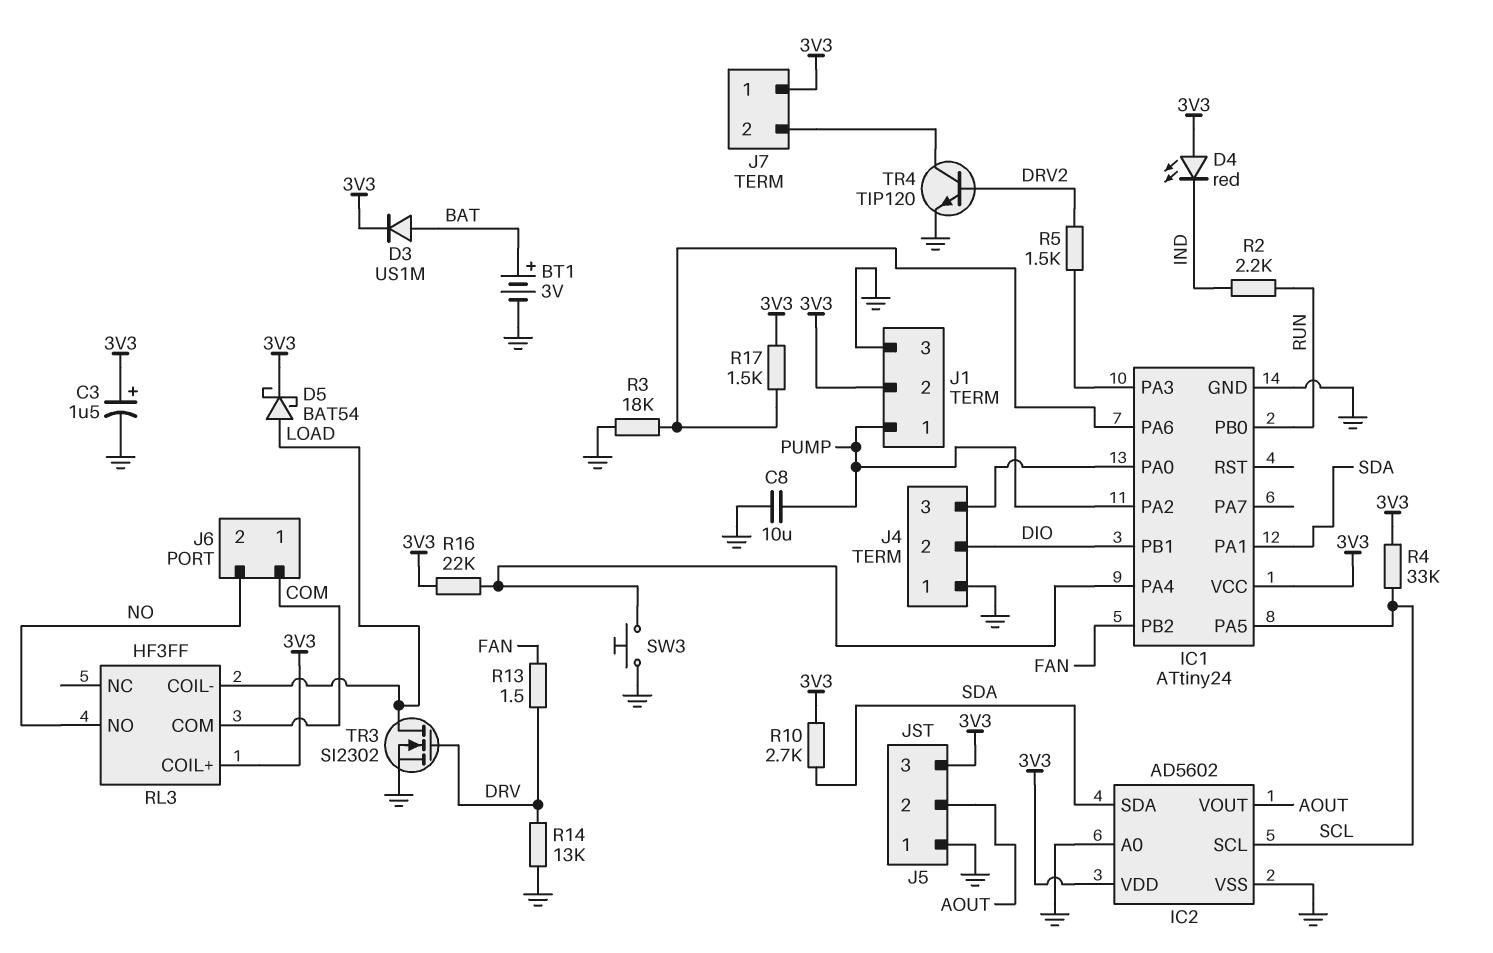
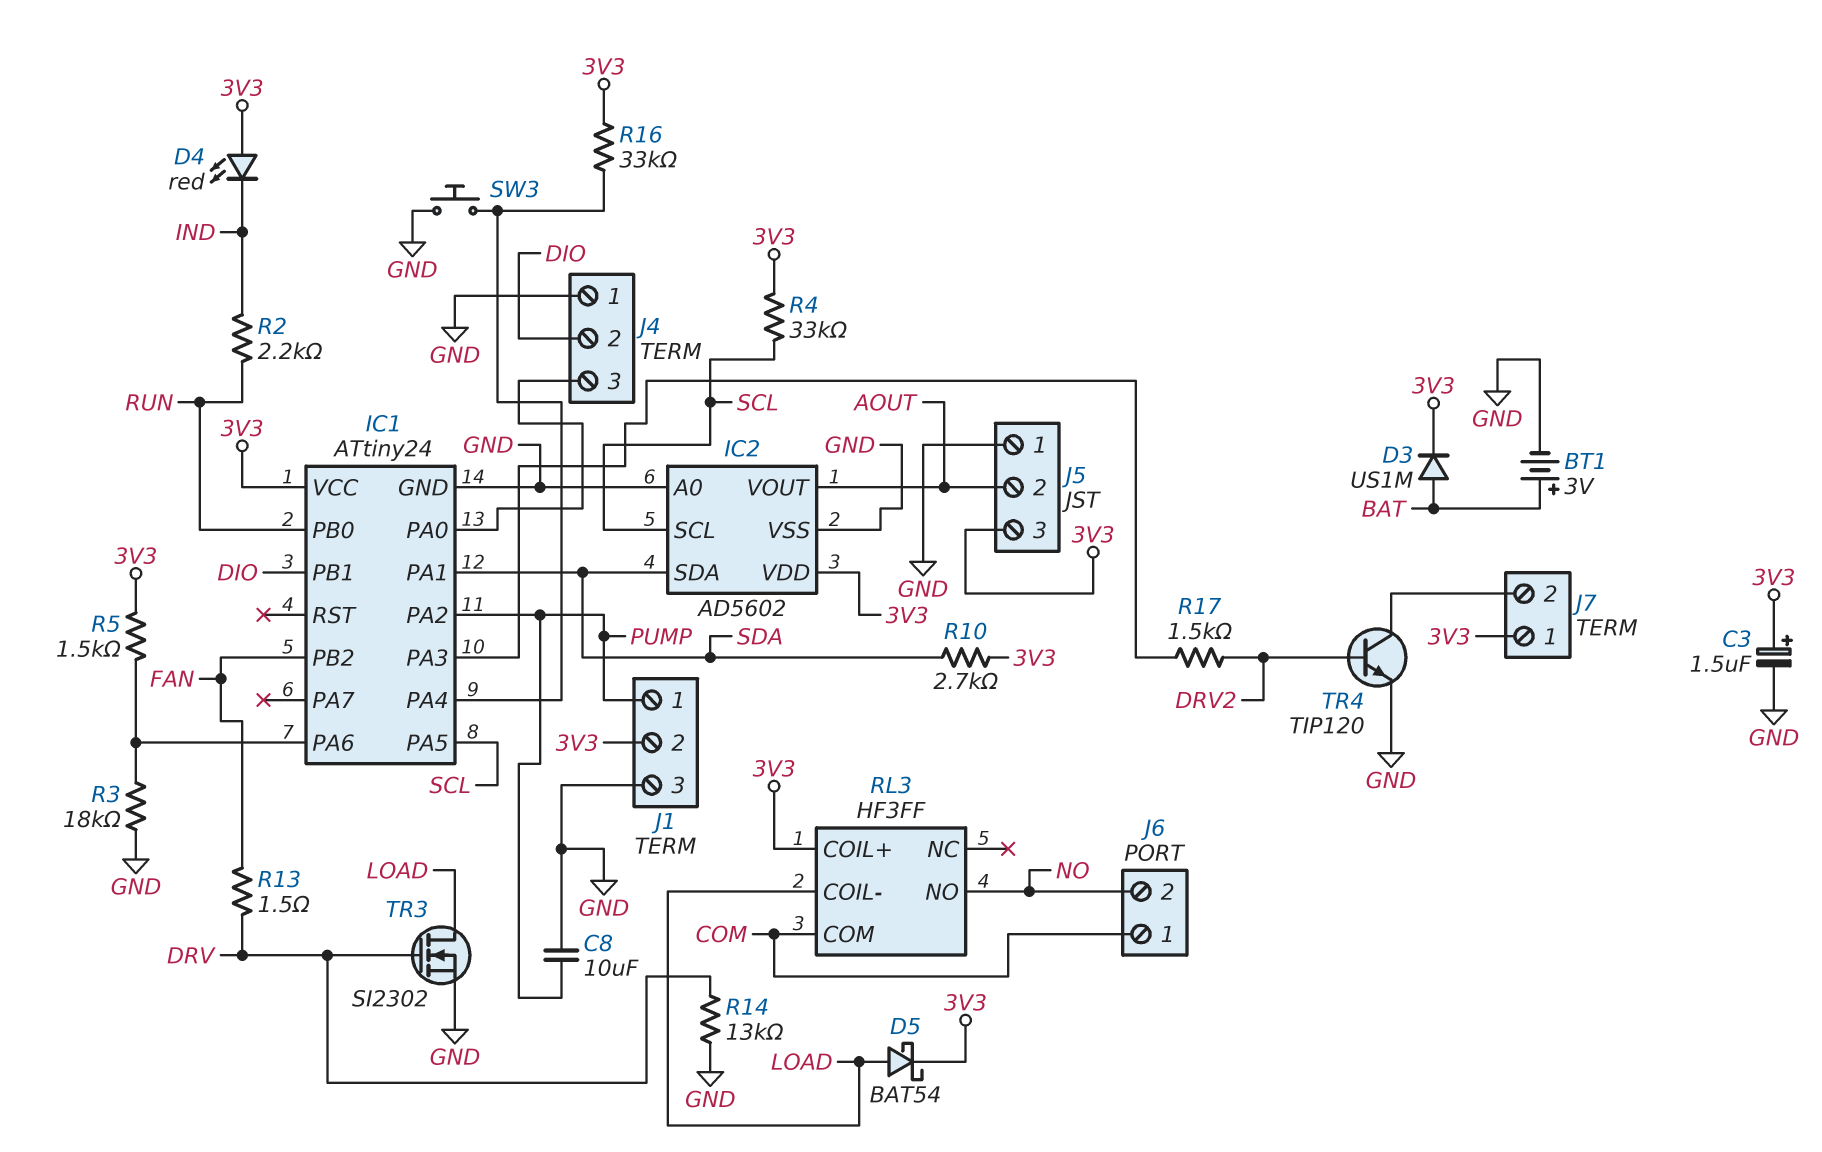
R5: 1.5k (DRV2, IC1/PA3) -> 1.5k (3V3, IC1/PA6)
R16: 22k (3V3, IC1/PA4) -> 33k (3V3, IC1/PA4)
R17: 1.5k (3V3, IC1/PA6) -> 1.5k (DRV2, IC1/PA3)

